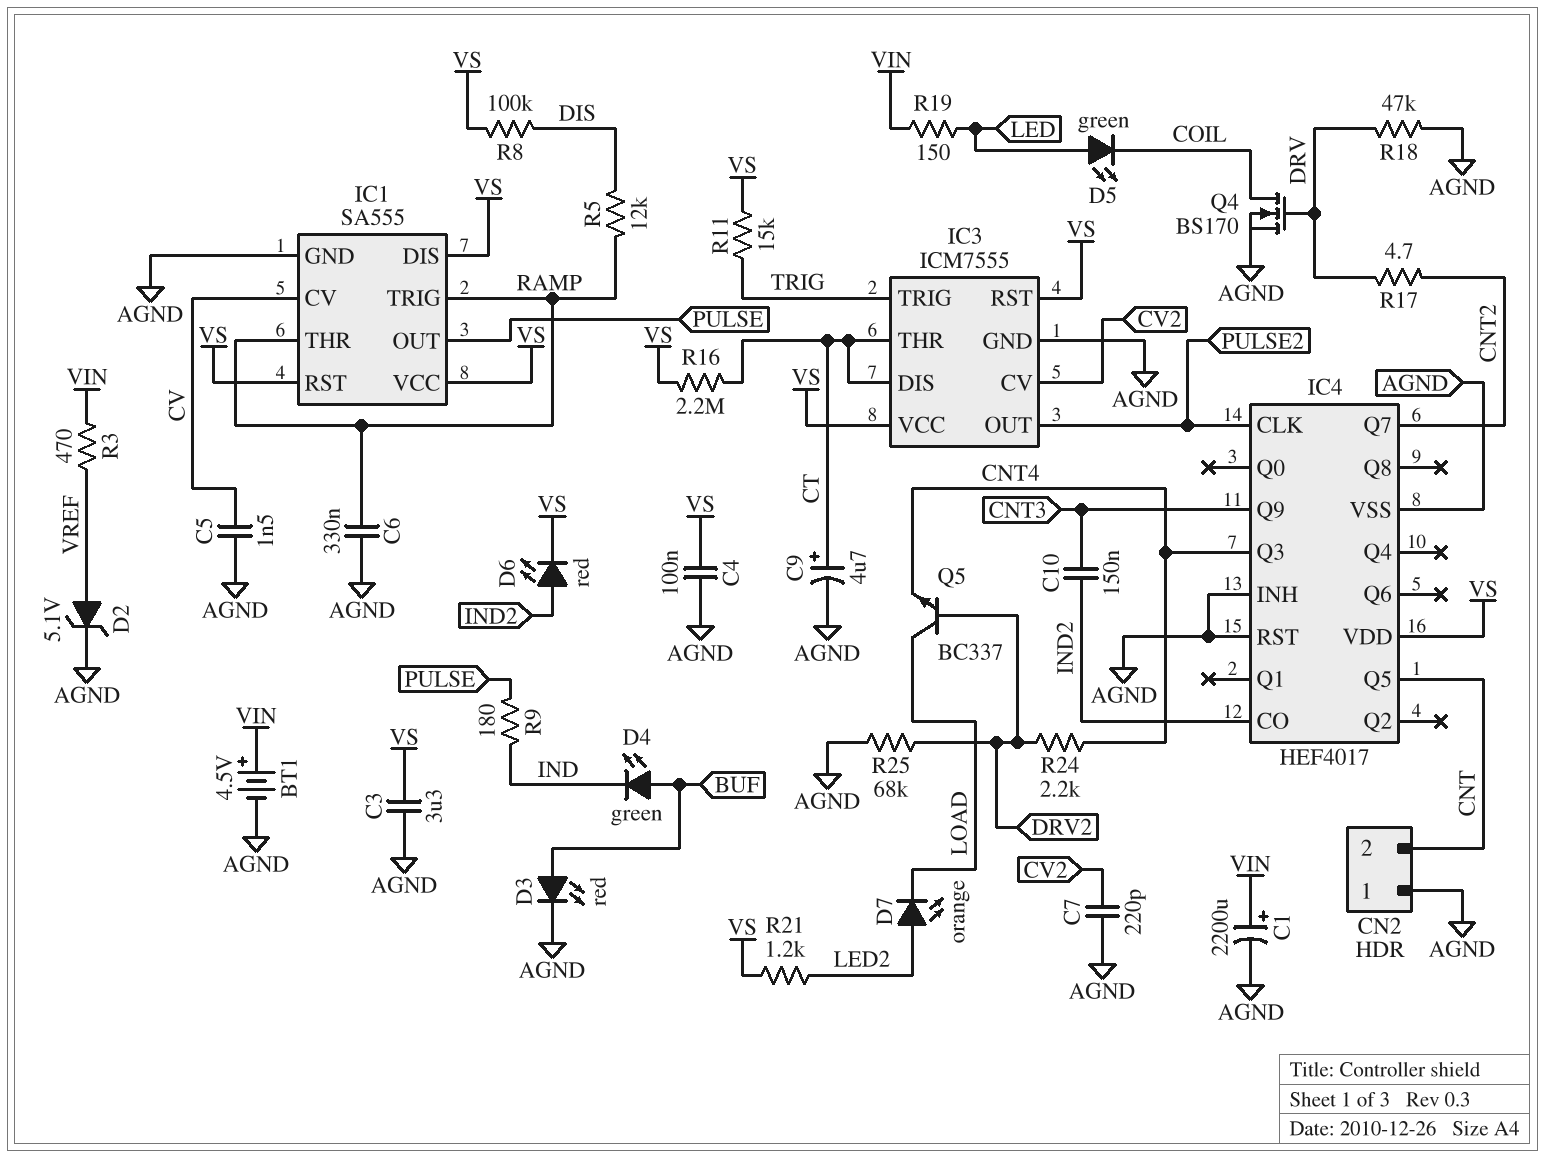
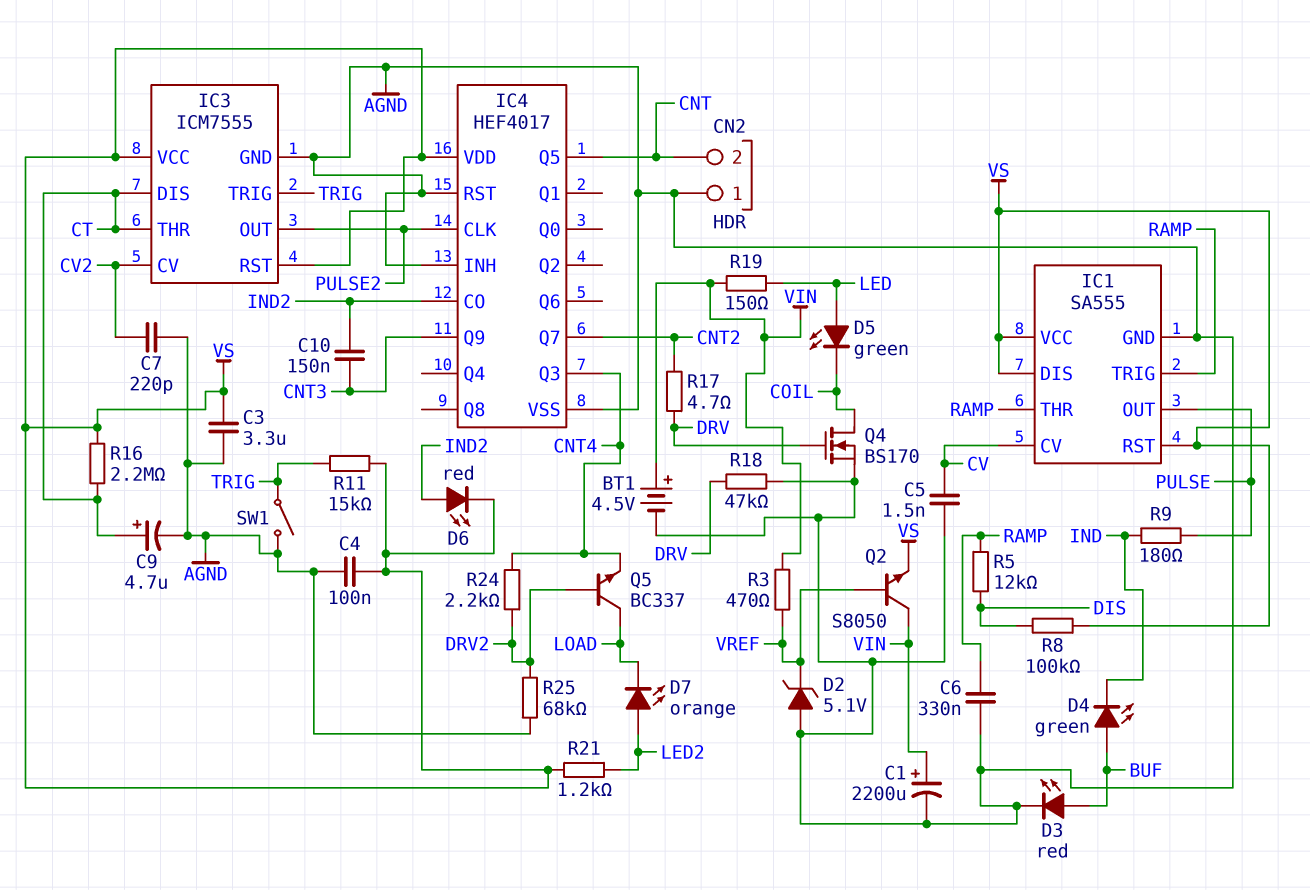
D2: zener 5.1V (A VREF, K AGND) -> zener 5.1V (A AGND, K VREF)
Q2: none -> NPN S8050 (B VREF, C VIN, E VS)
SW1: none -> switch (AGND, TRIG)

